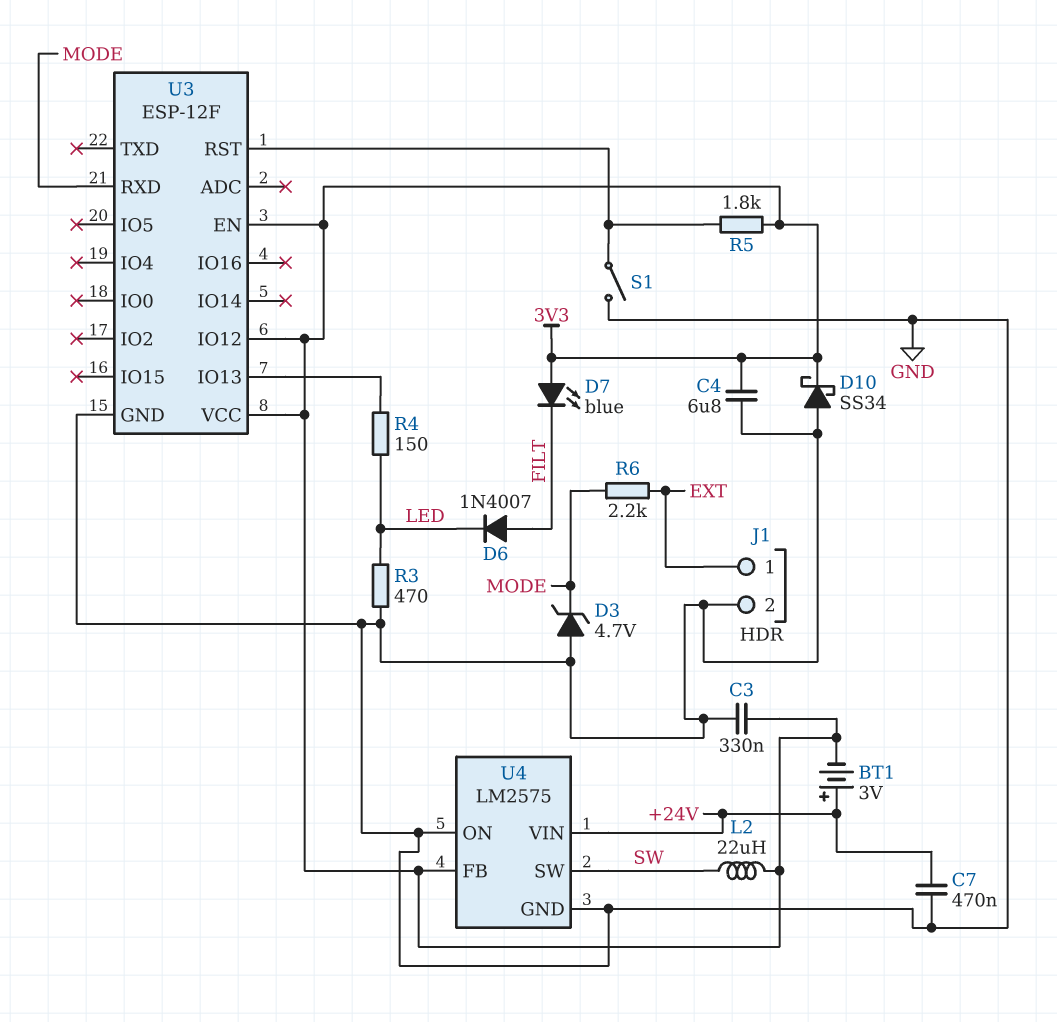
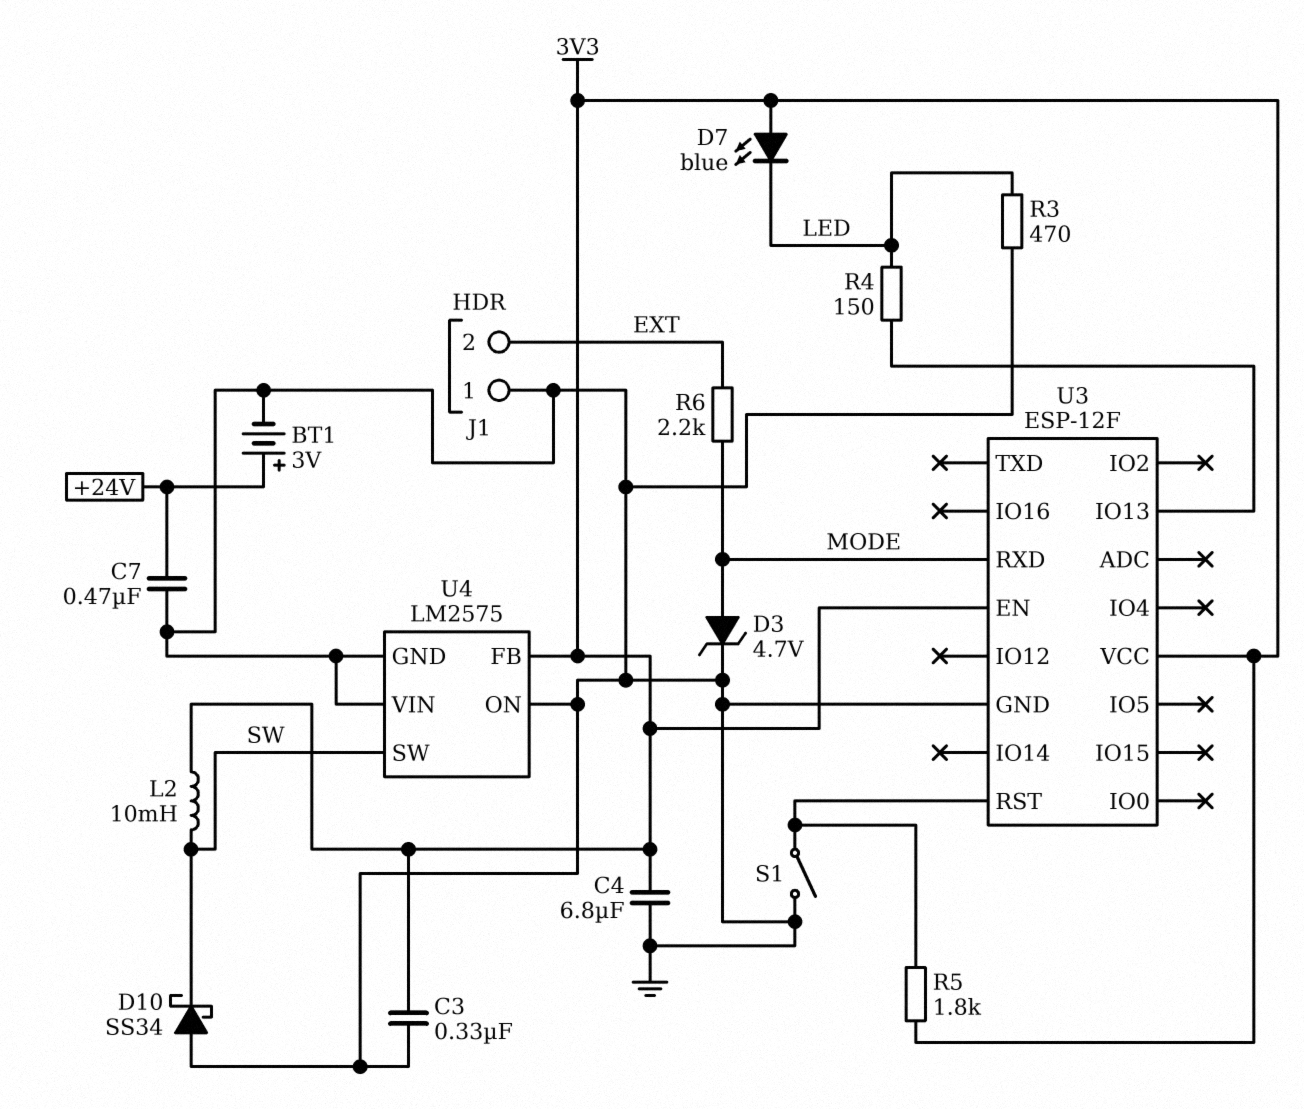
BT1: 3V (plus +24V, minus 3V3) -> 3V (plus +24V, minus GND)
D3: zener 4.7V (A GND, K MODE) -> zener 4.7V (A MODE, K GND)
D6: diode 1N4007 (A FILT, K LED) -> none
D7: LED blue (A 3V3, K FILT) -> LED blue (A 3V3, K LED)
D10: schottky SS34 (A GND, K 3V3) -> schottky SS34 (A GND, K SW)
J1 pin 1: EXT -> GND
J1 pin 2: GND -> EXT
L2: 22uH (3V3, SW) -> 10mH (3V3, SW)
U3 pin IO12: 3V3 -> none
U4 pin VIN: +24V -> GND

